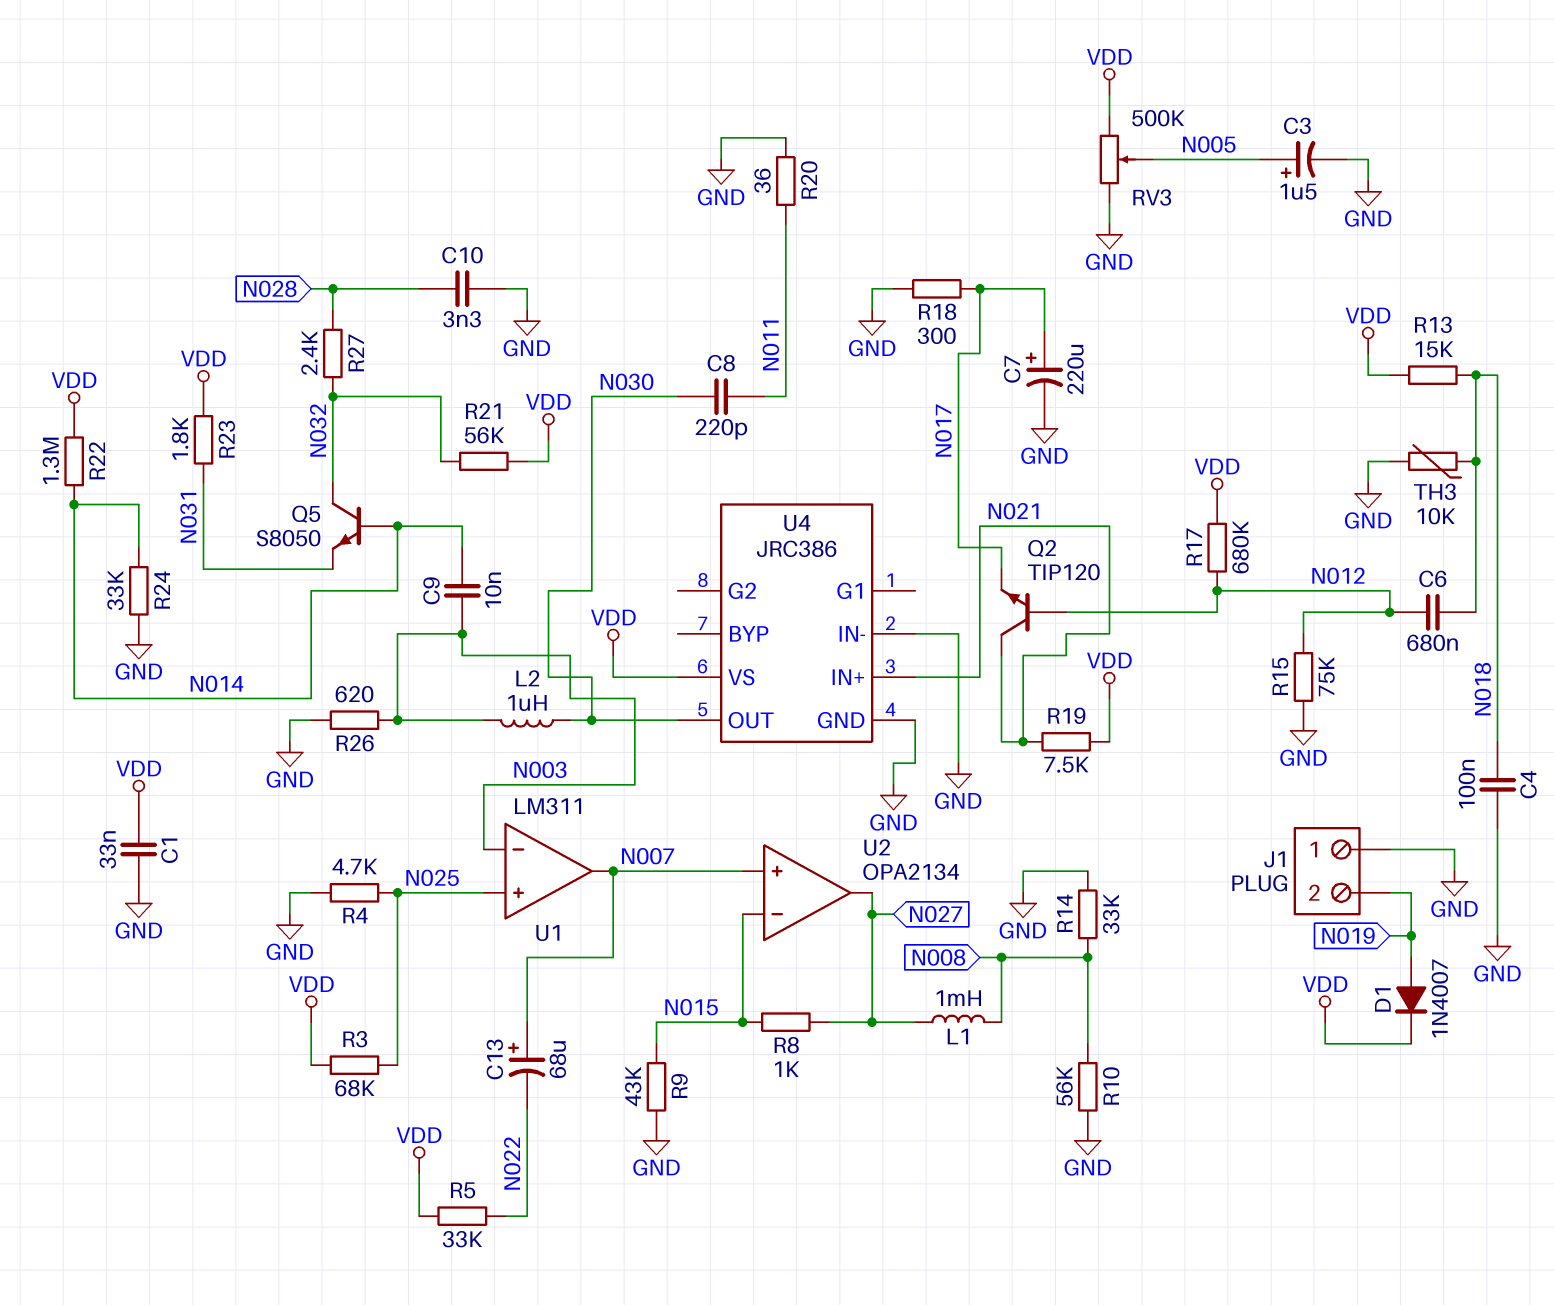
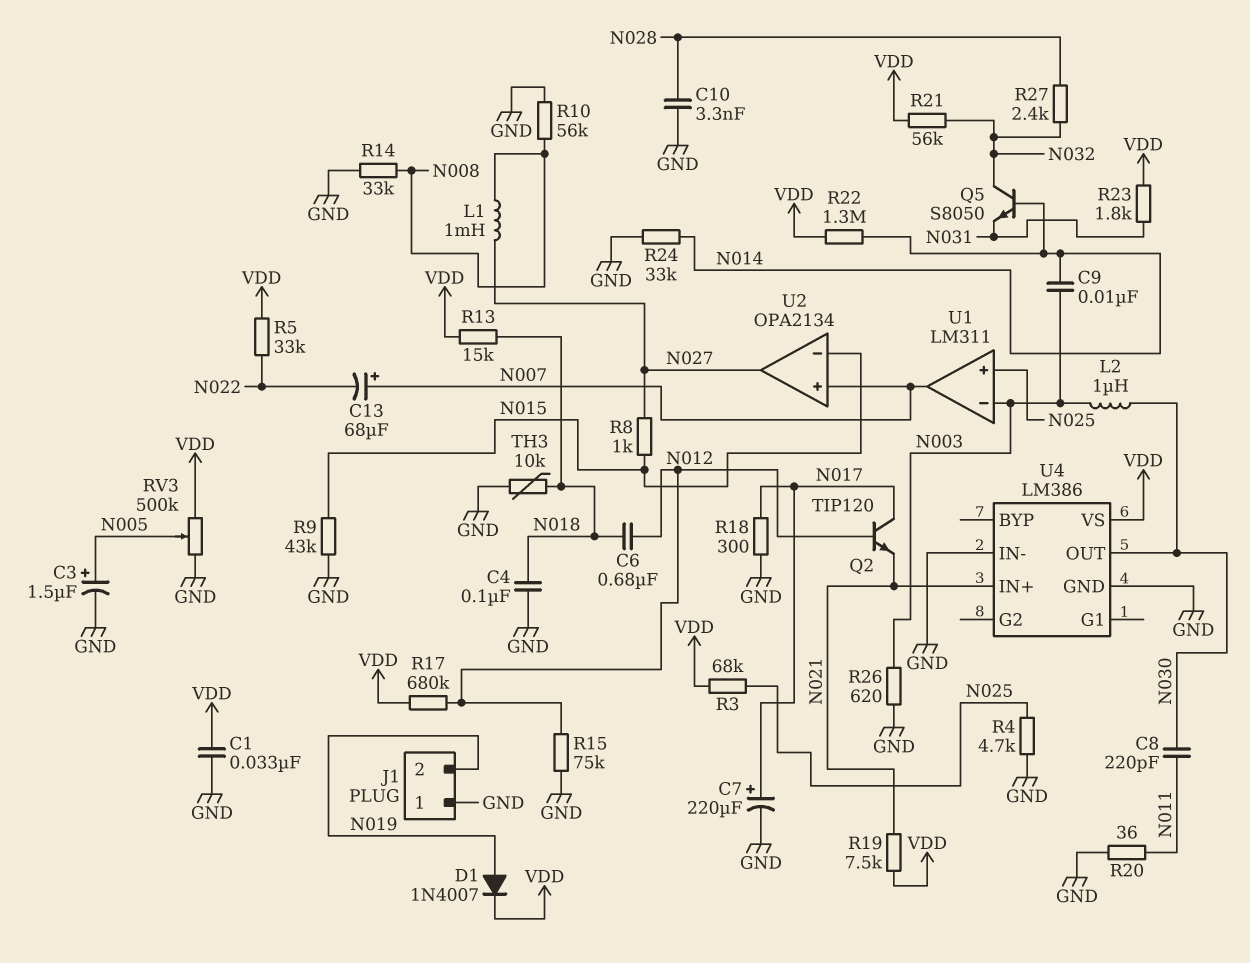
Q2: NPN TIP120 (B N012, C N021, E N017) -> NPN TIP120 (B N012, C N017, E N021)
U4: JRC386 -> LM386

